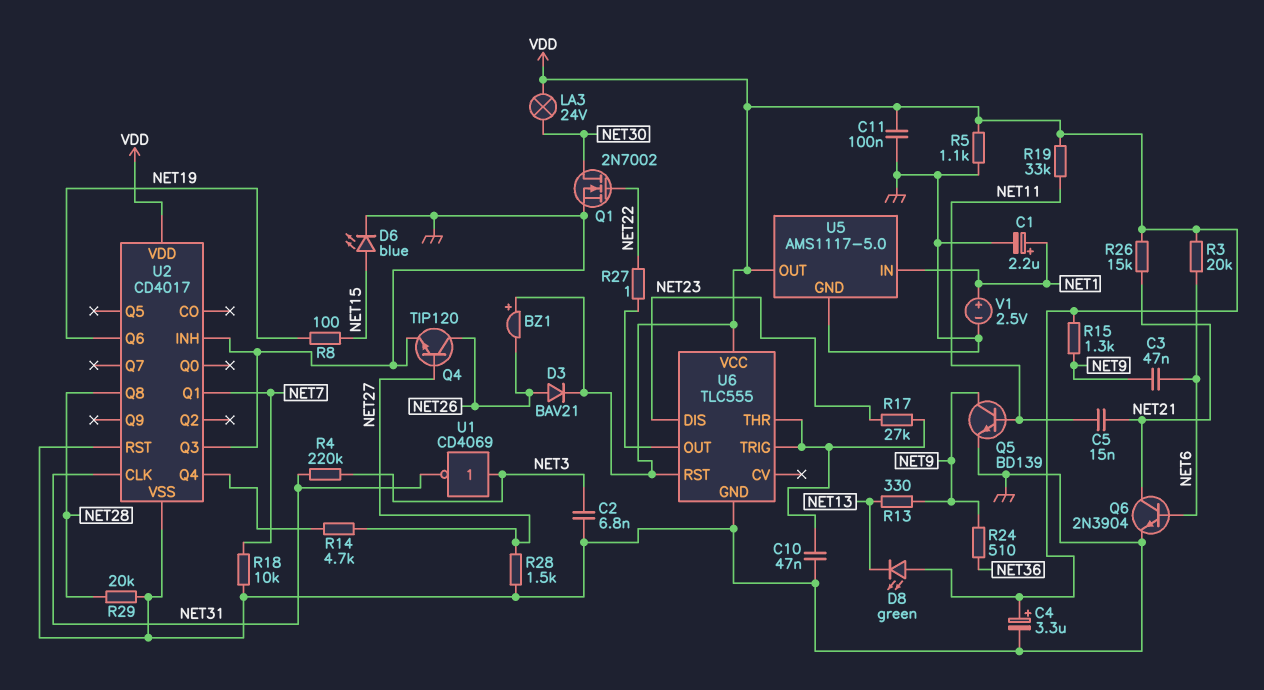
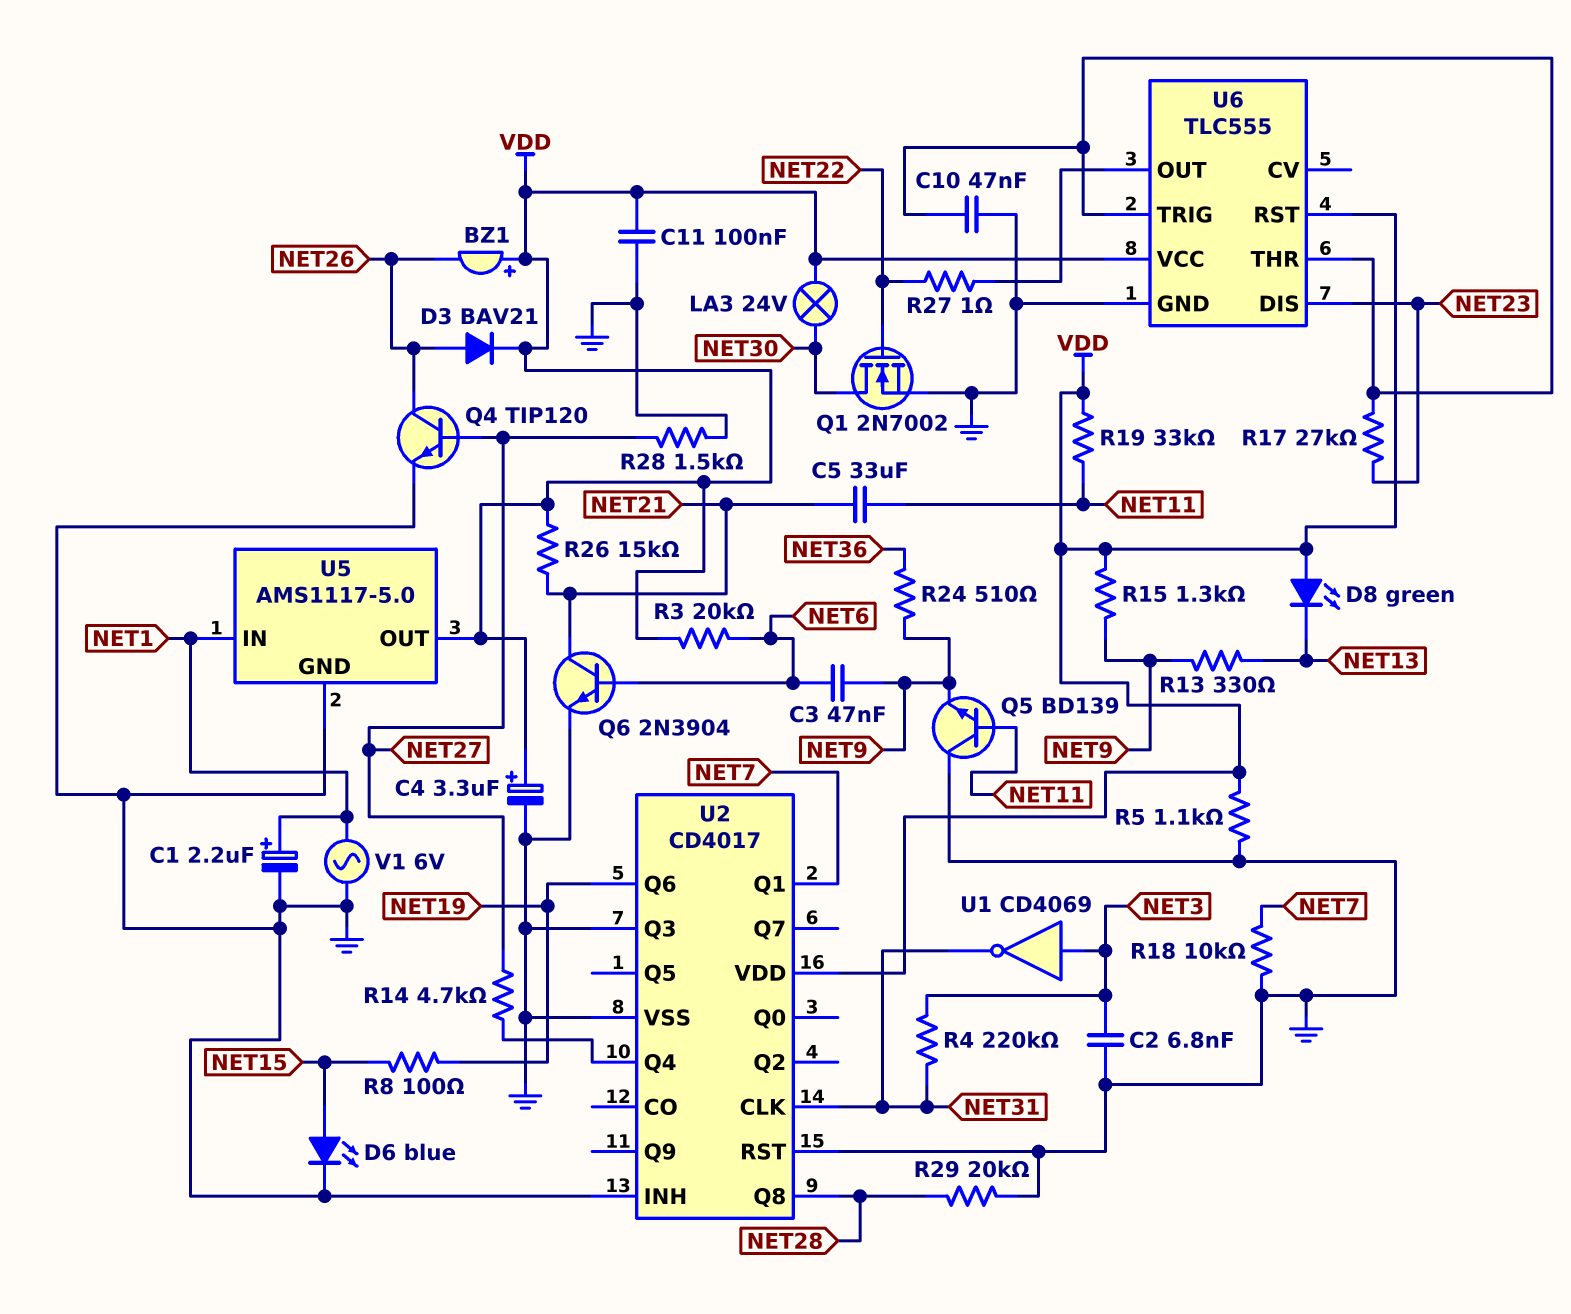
C5: 15nF (NET11, NET21) -> 33uF (NET11, NET21)
Q5: NPN BD139 (B NET11, C NET9, E GND) -> NPN BD139 (B NET11, C GND, E NET9)
V1: 2.5V (plus NET1, minus GND) -> AC 6V (GND, NET1)

